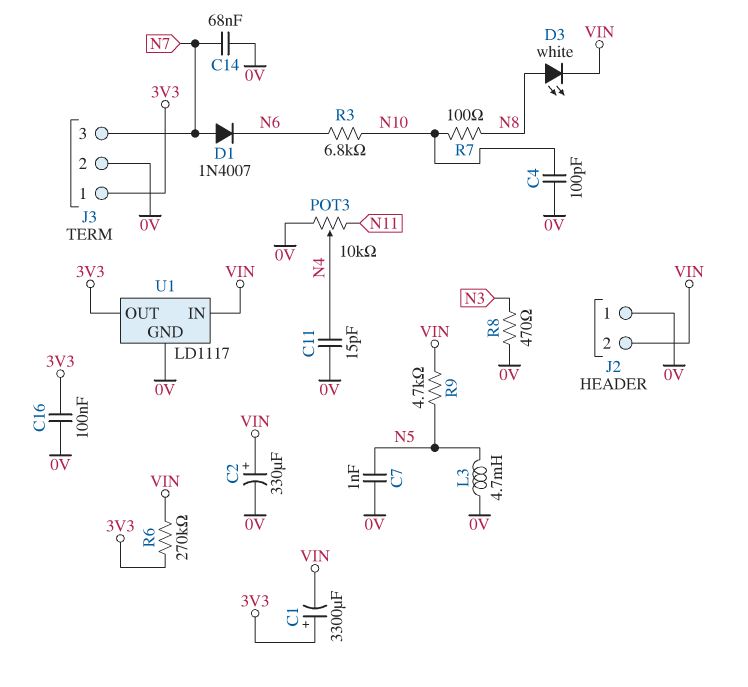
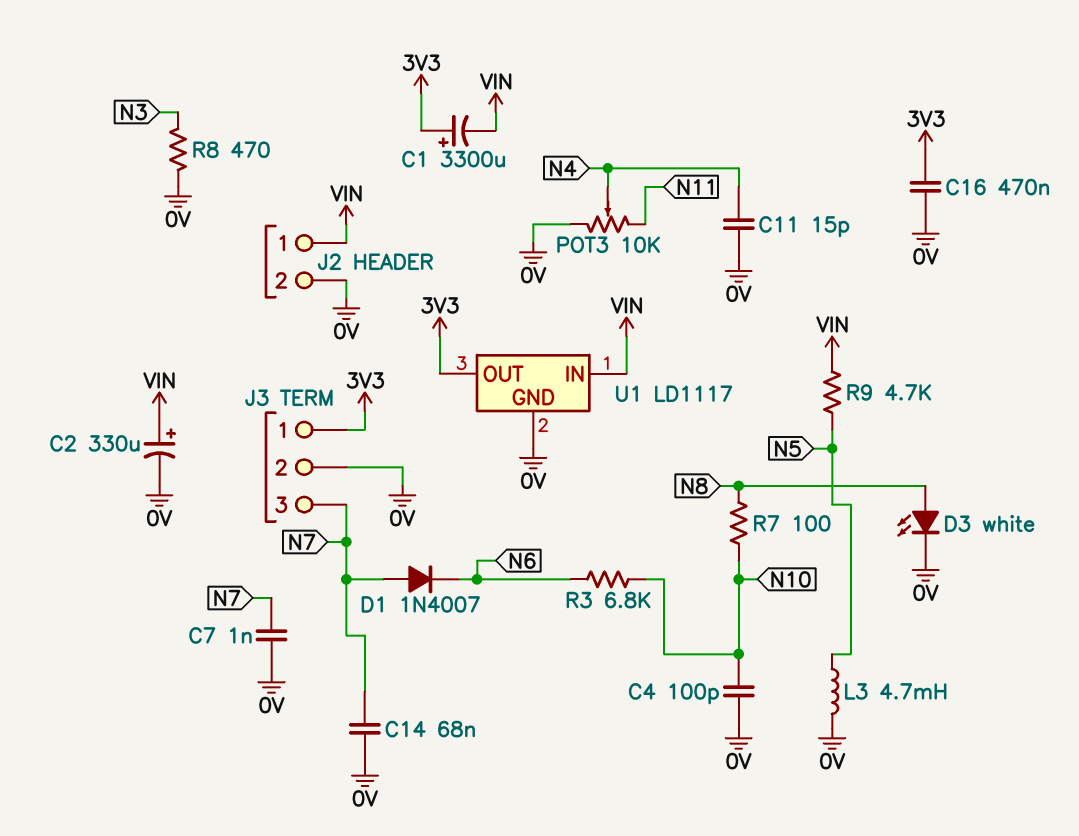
C7: 1nF (0V, N5) -> 1nF (0V, N7)
C16: 100nF (0V, 3V3) -> 470nF (0V, 3V3)
D3: LED white (A N8, K VIN) -> LED white (A N8, K 0V)
J2 pin 1: 0V -> VIN
J2 pin 2: VIN -> 0V
R6: 270k (3V3, VIN) -> none

